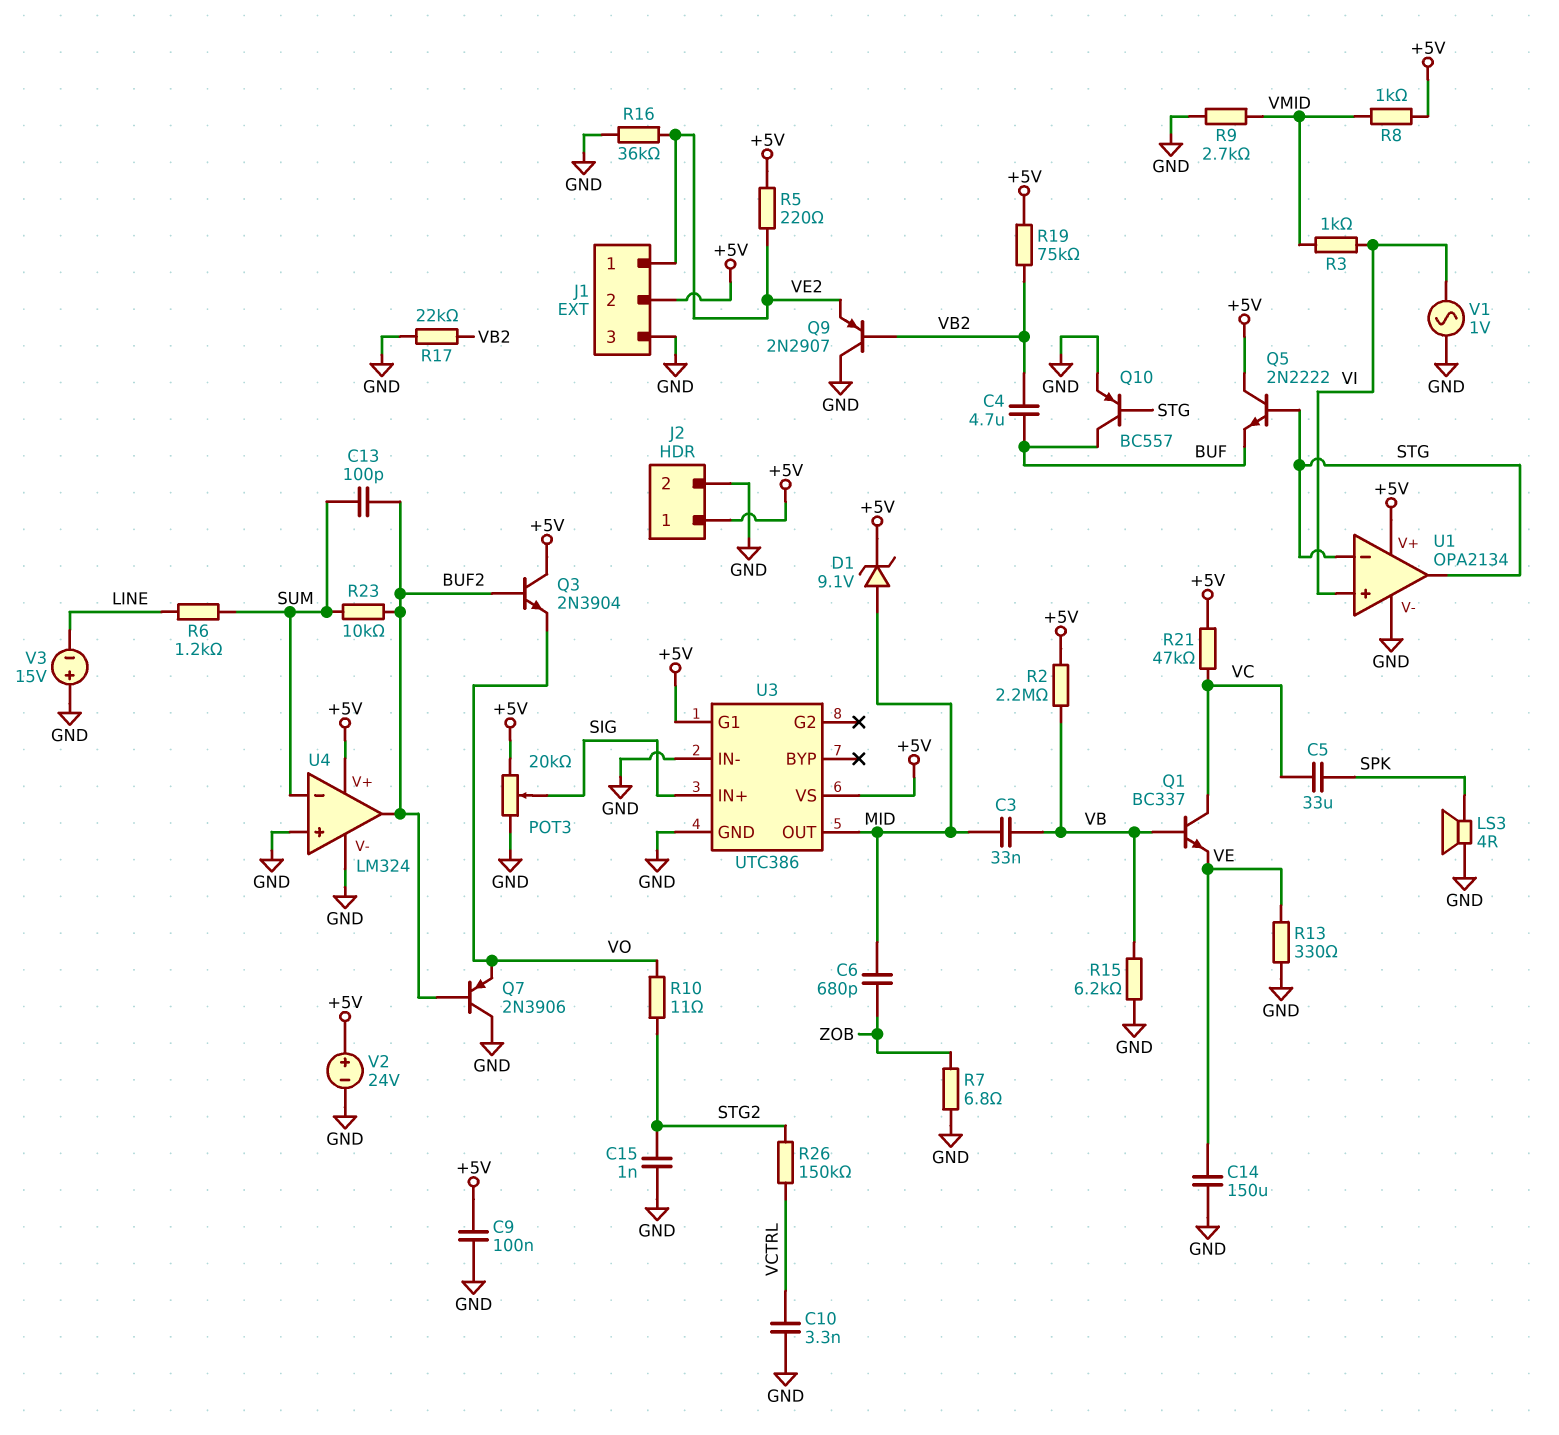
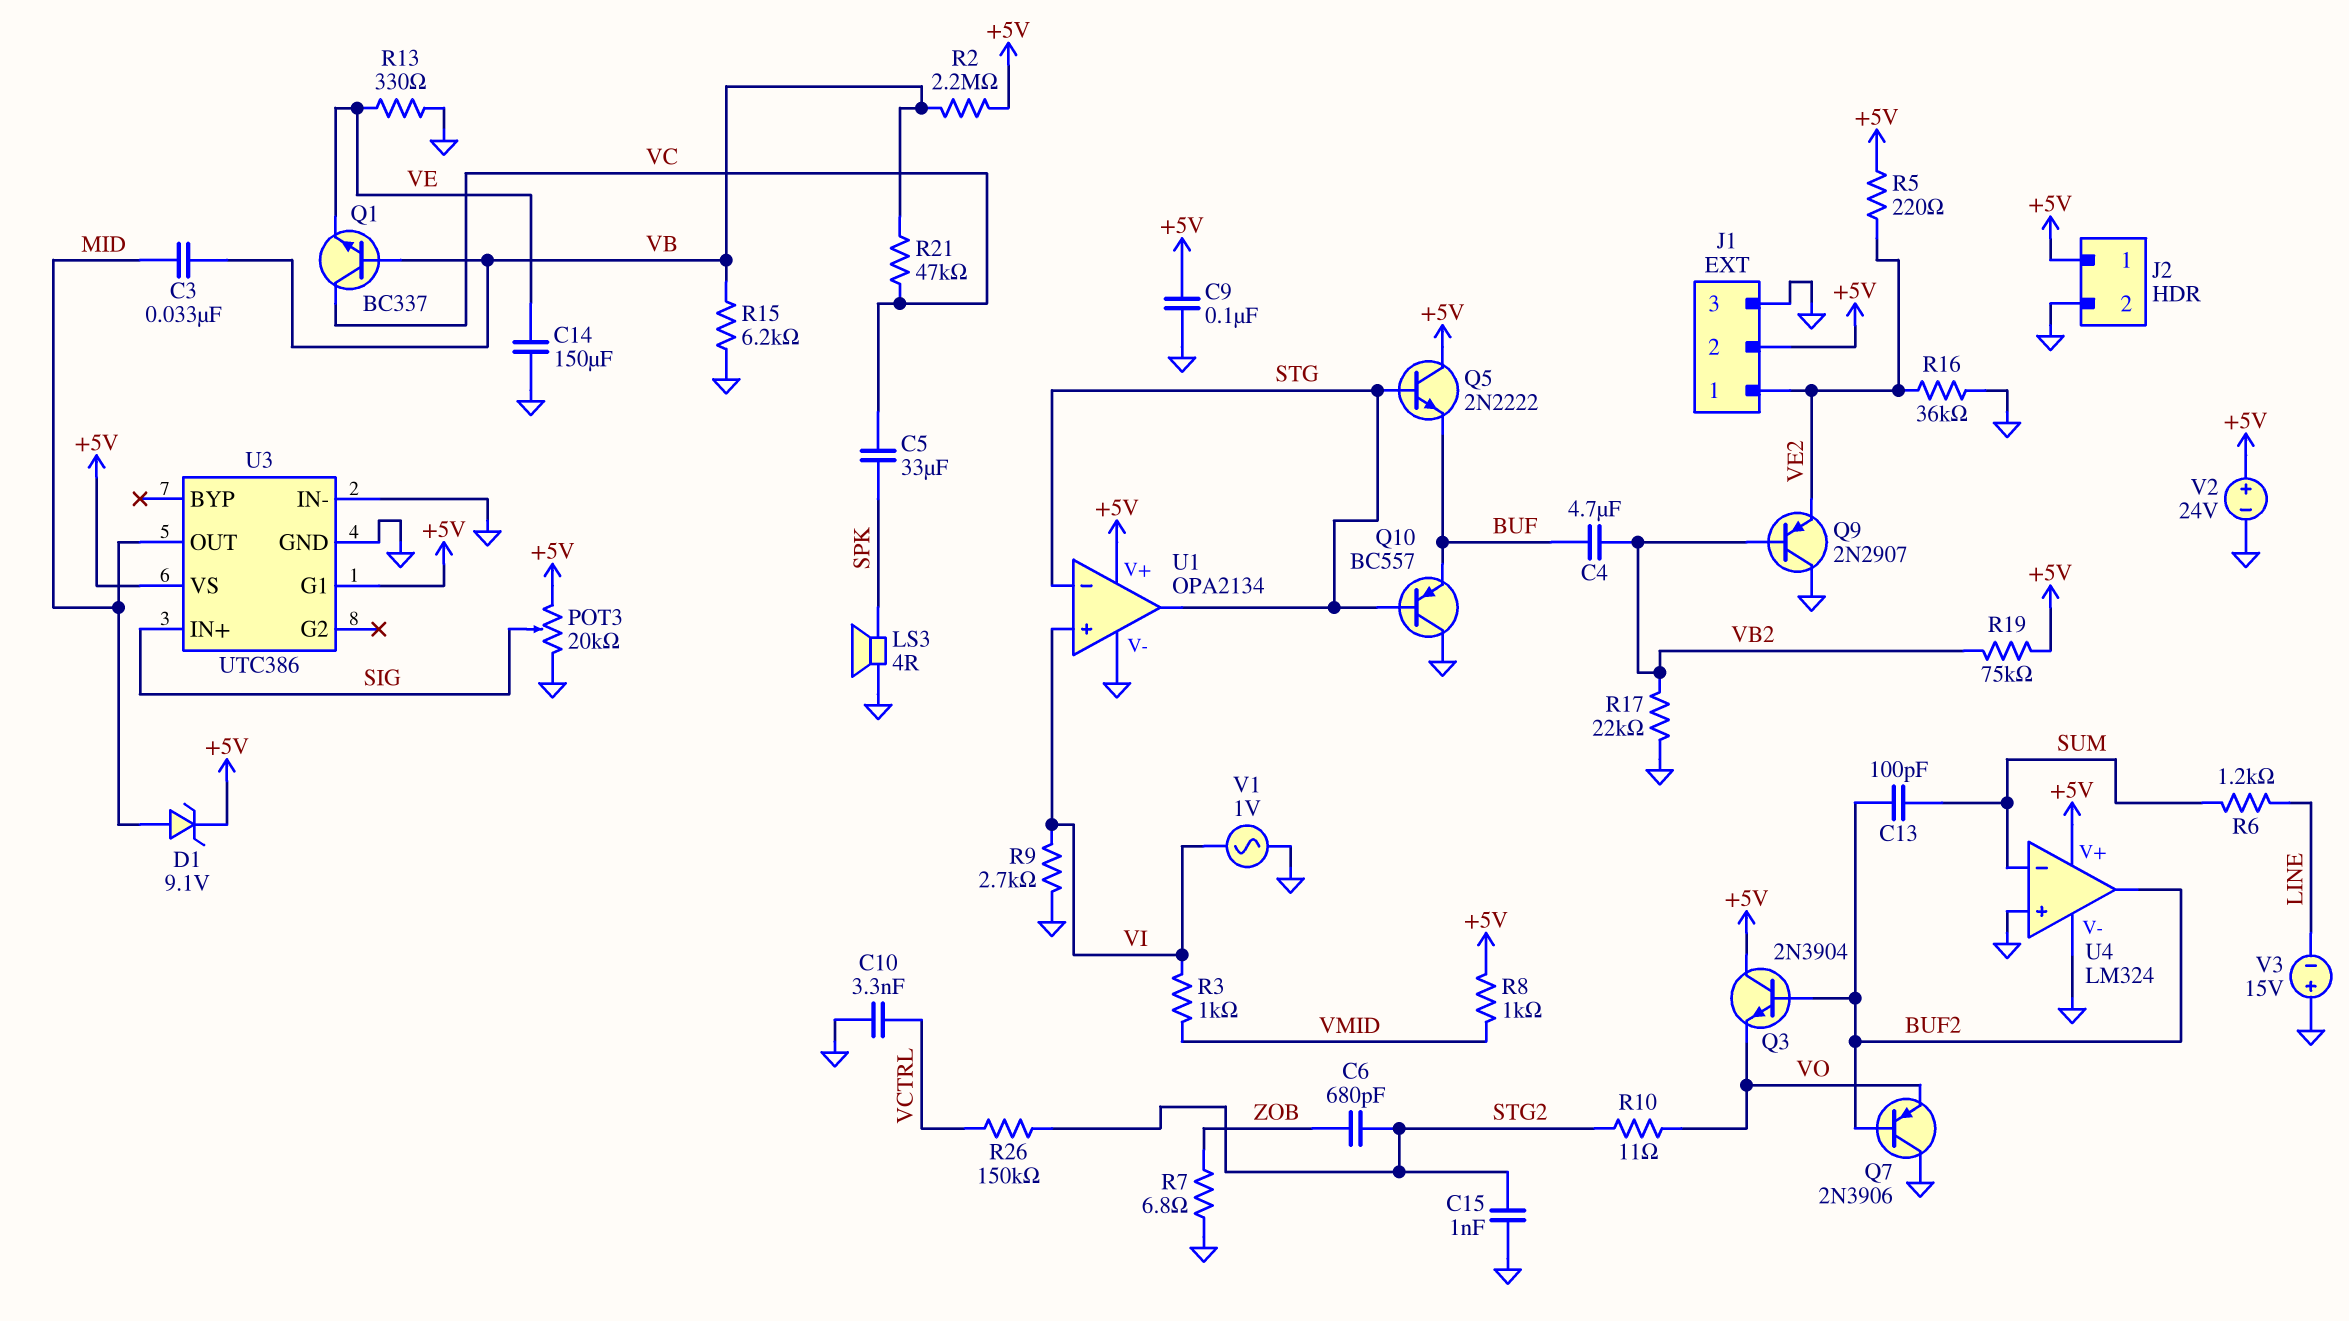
C6: 680pF (MID, ZOB) -> 680pF (STG2, ZOB)
Q10: PNP BC557 (B STG, C BUF, E GND) -> PNP BC557 (B STG, C GND, E BUF)
R9: 2.7k (GND, VMID) -> 2.7k (GND, VI)
R21: 47k (+5V, VC) -> 47k (VB, VC)
R23: 10k (BUF2, SUM) -> none

